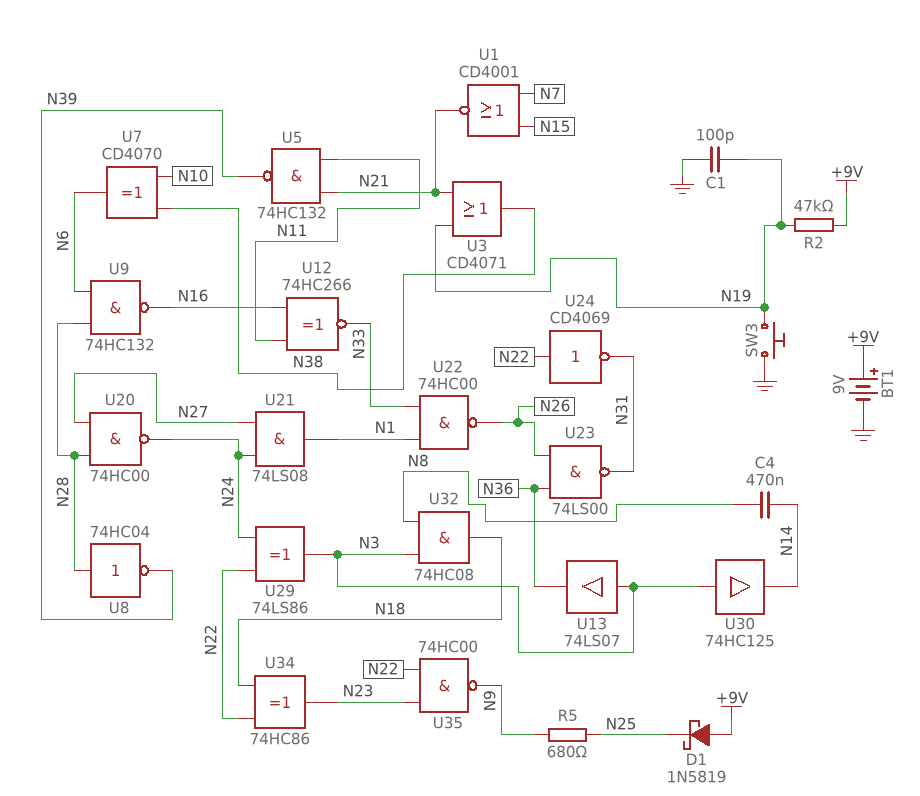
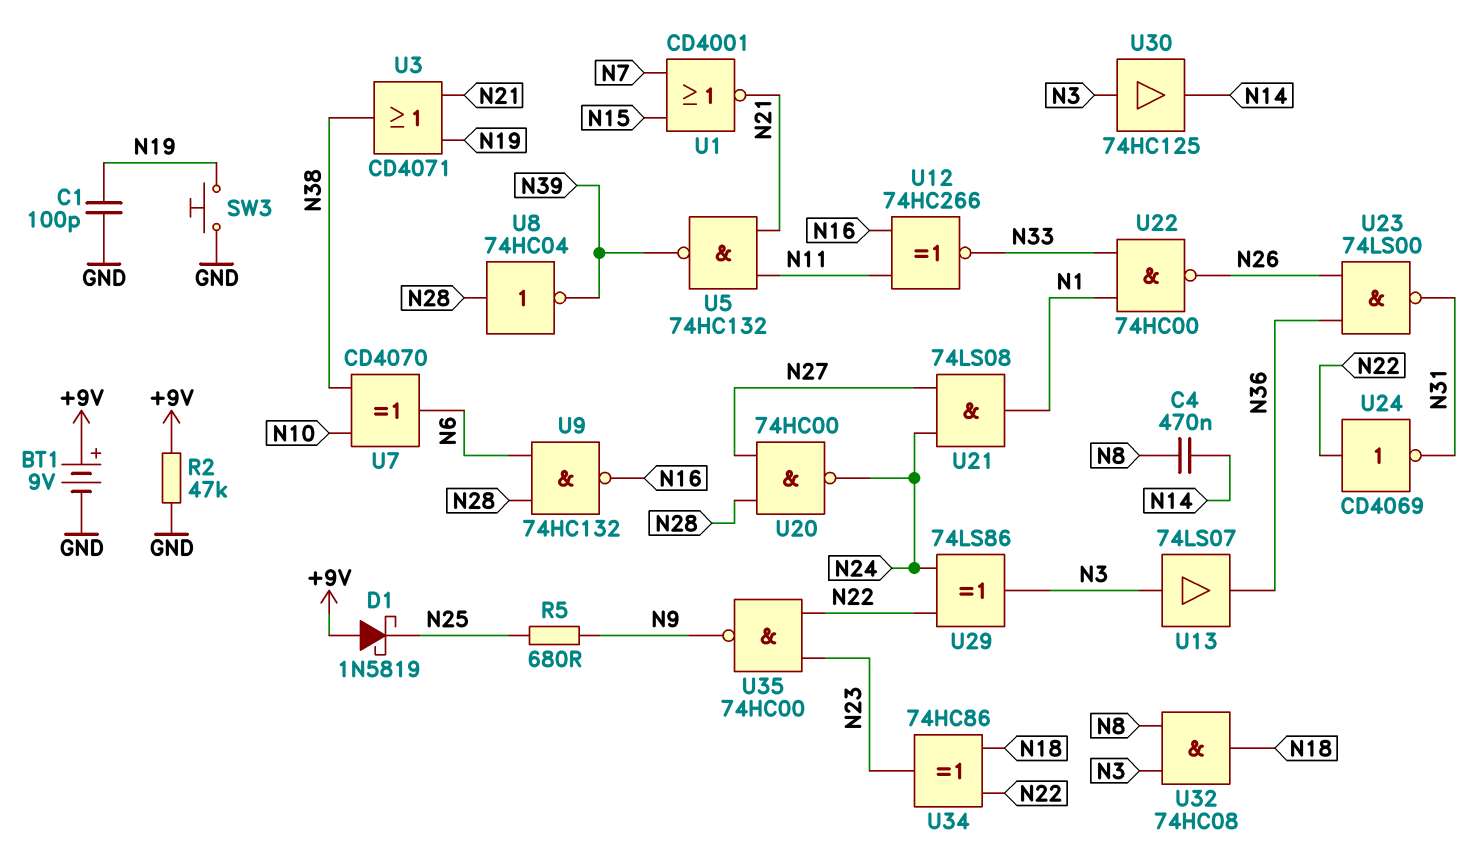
R2: 47k (+9V, N19) -> 47k (+9V, GND)

